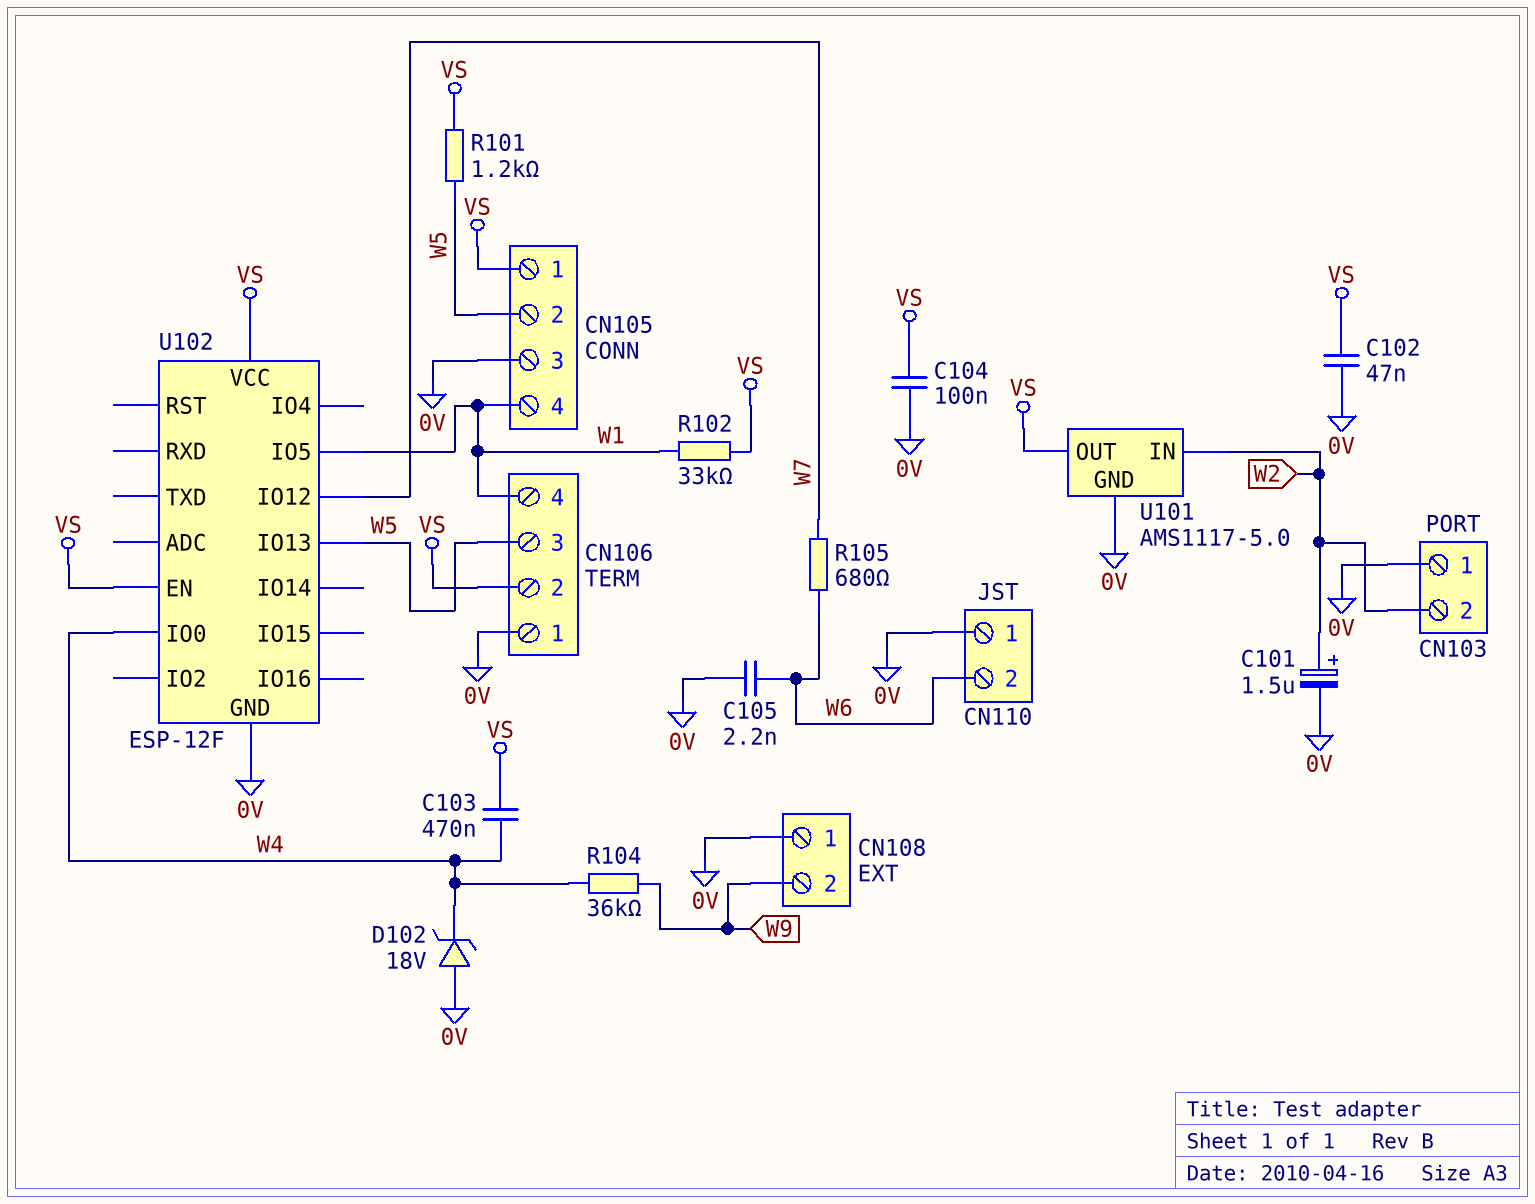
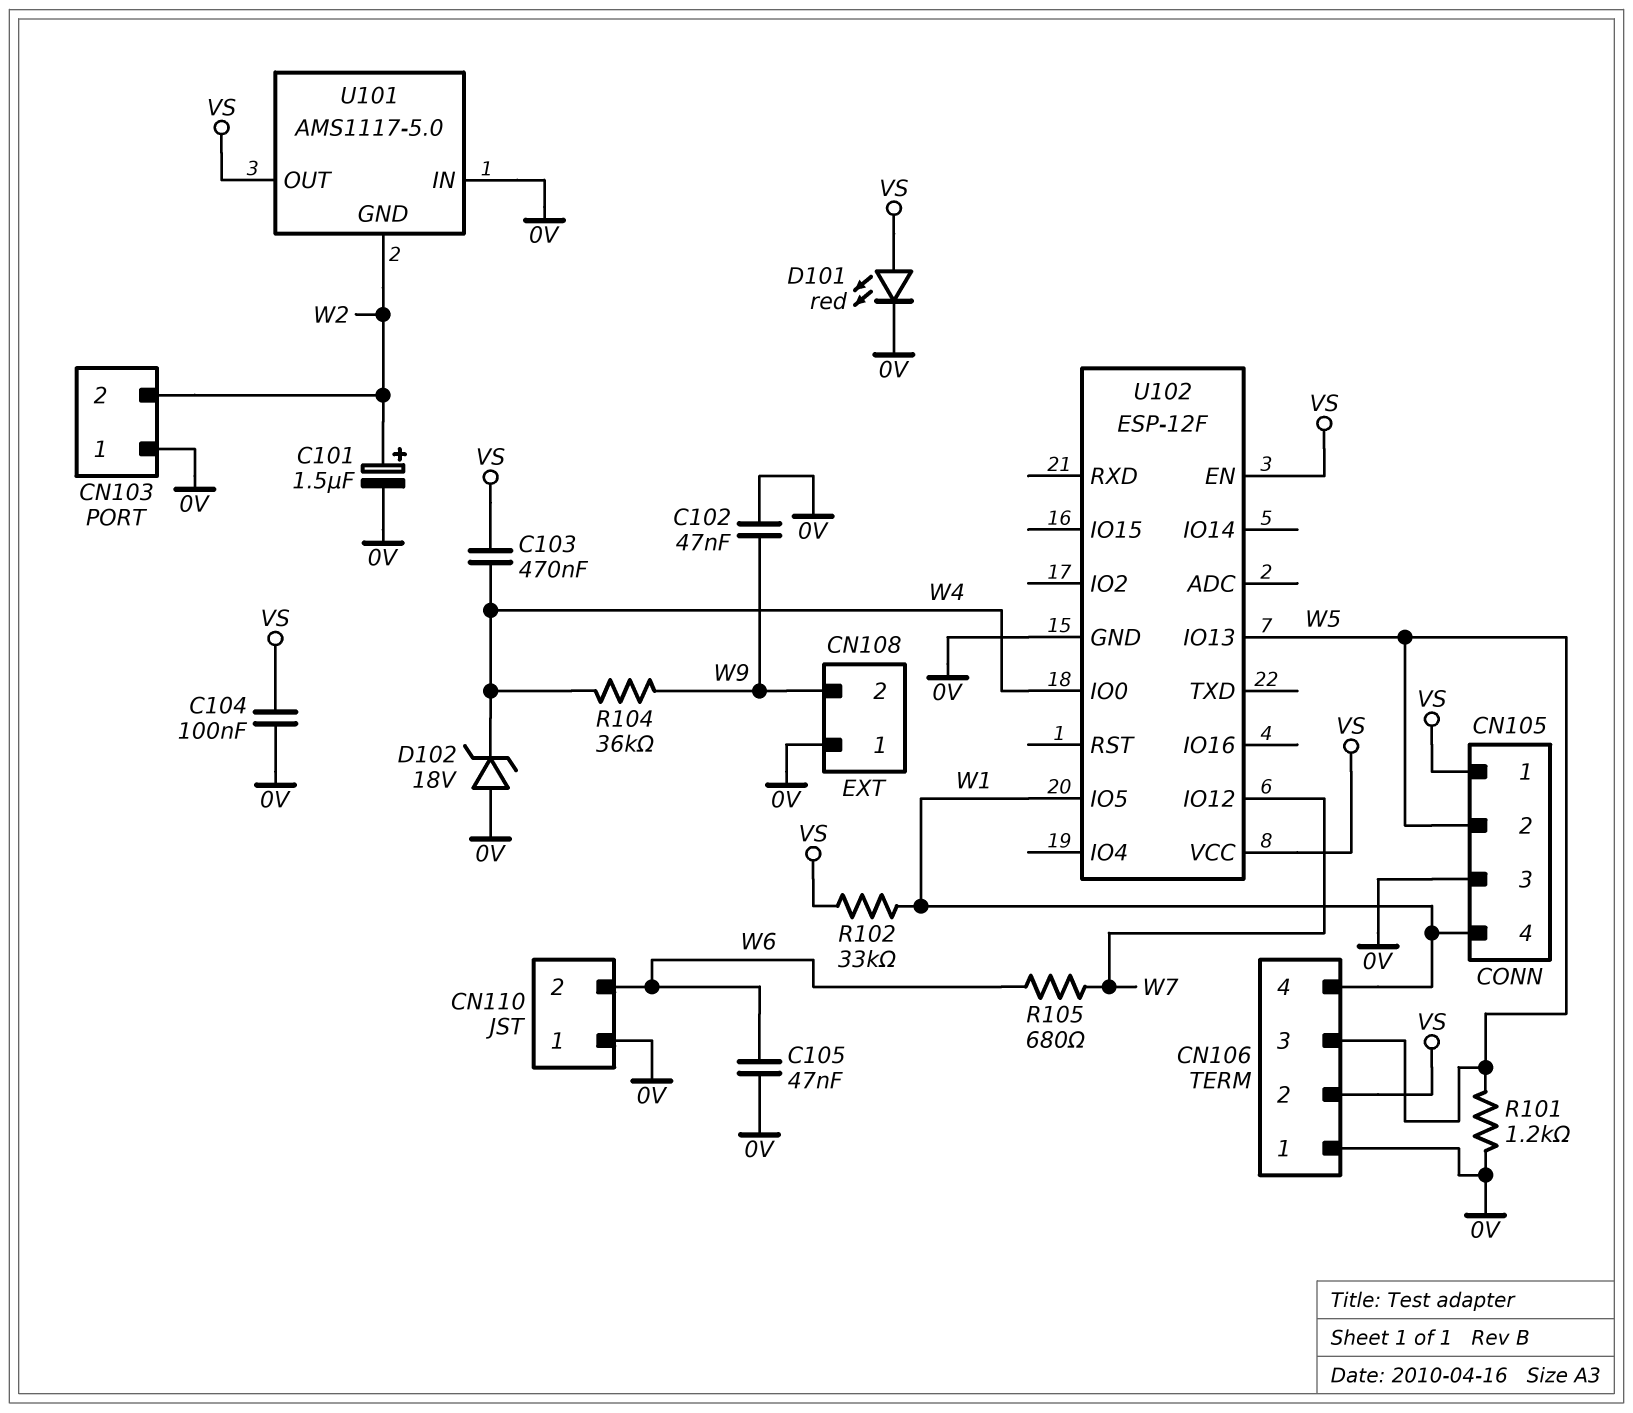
C102: 47nF (0V, VS) -> 47nF (0V, W9)
C105: 2.2nF (0V, W6) -> 47nF (0V, W6)
D101: none -> LED red (A VS, K 0V)
R101: 1.2k (VS, W5) -> 1.2k (0V, W5)
U101 pin GND: 0V -> W2
U101 pin IN: W2 -> 0V

